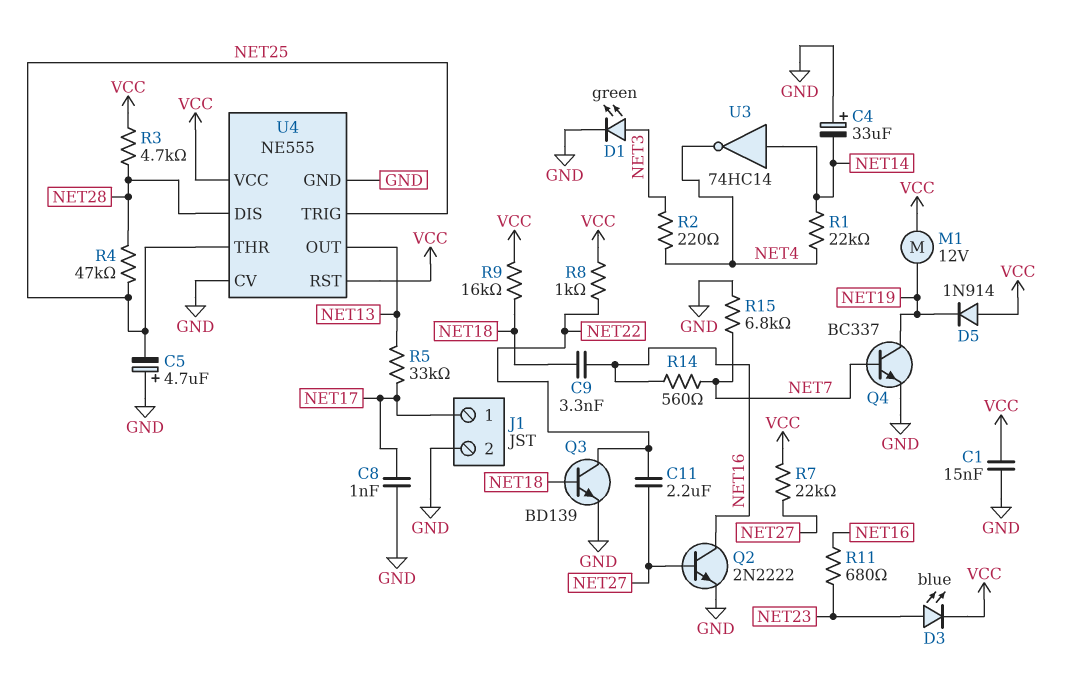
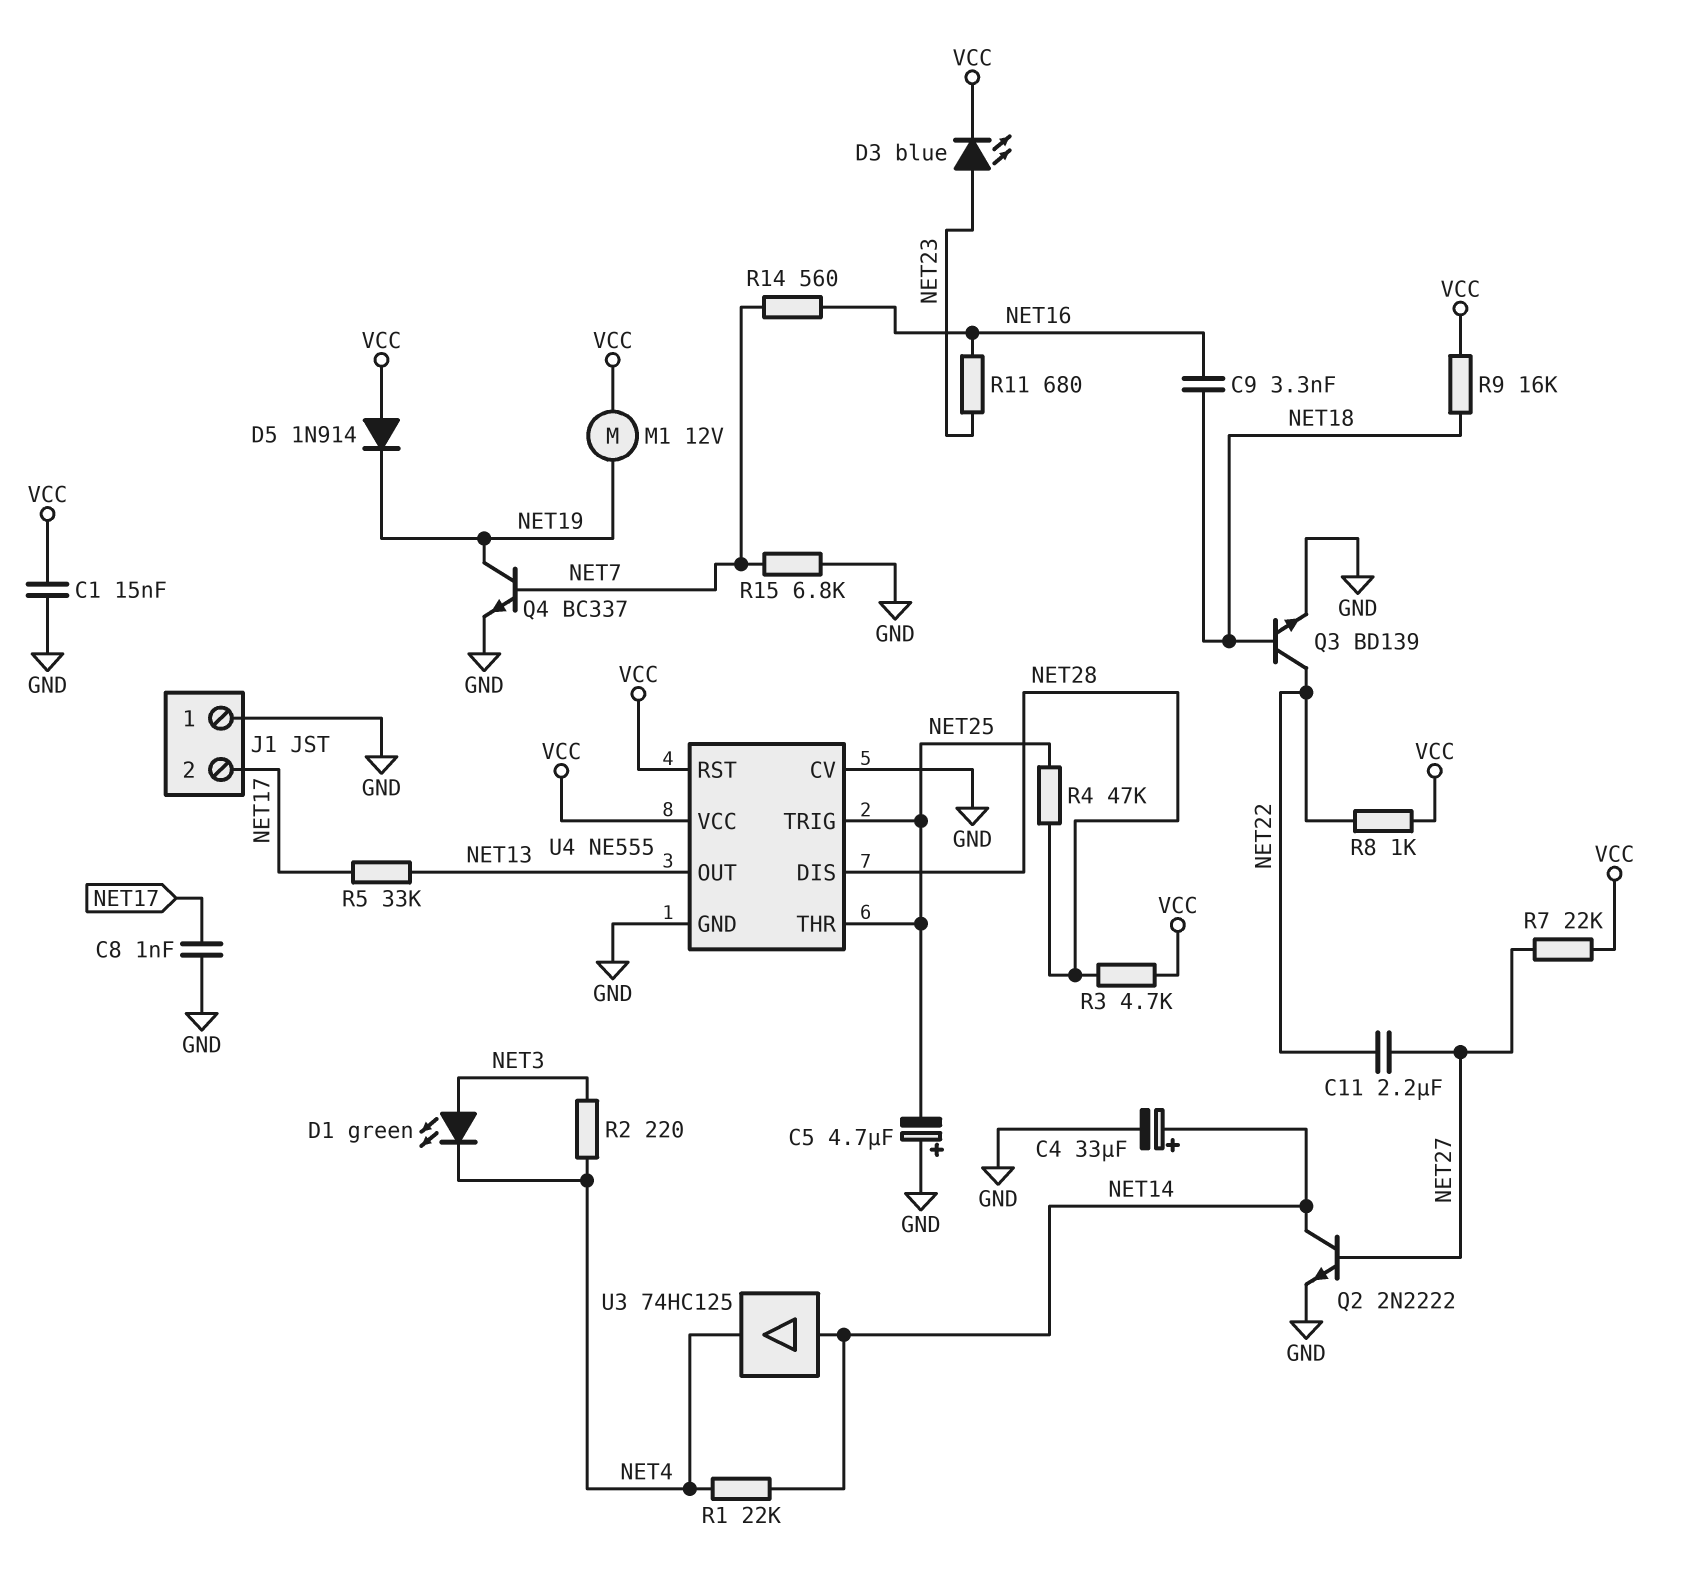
C4: 33uF (plus GND, minus NET14) -> 33uF (plus NET14, minus GND)
D1: LED green (A NET3, K GND) -> LED green (A NET3, K NET4)
J1 pin 1: NET17 -> GND
J1 pin 2: GND -> NET17
Q2: NPN 2N2222 (B NET27, C NET16, E GND) -> NPN 2N2222 (B NET27, C NET14, E GND)
U3: NOT 74HC14 (in NET14, out NET4) -> buffer 74HC125 (in NET14, out NET4)

